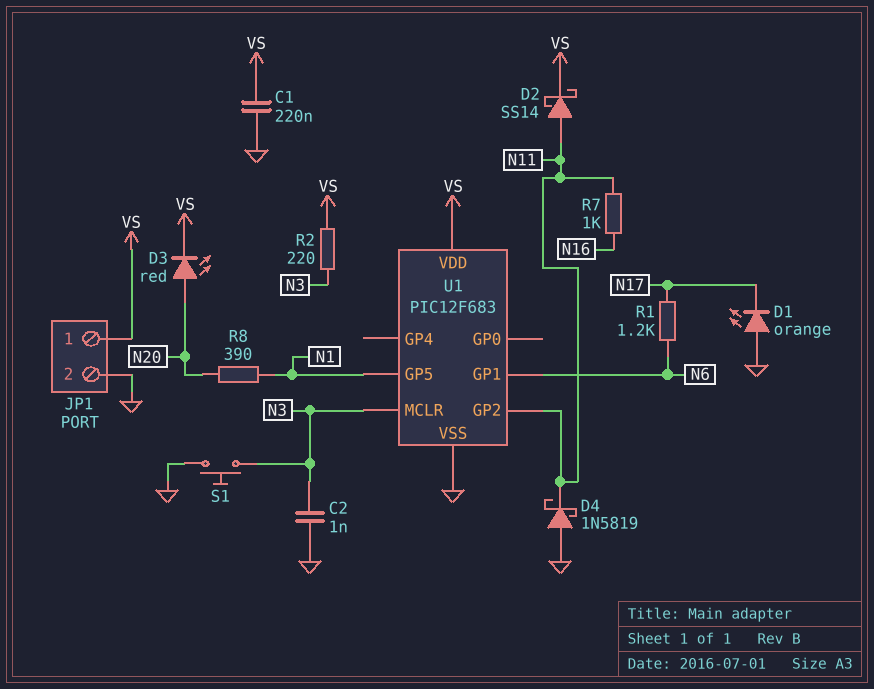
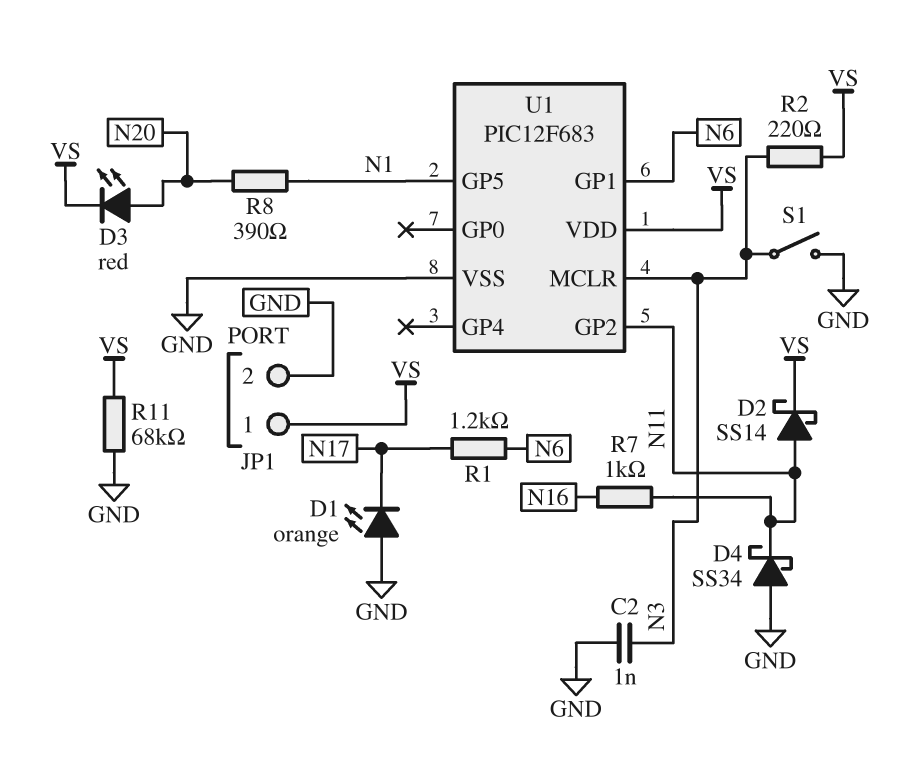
C1: 220nF (GND, VS) -> none
D4: schottky 1N5819 (A GND, K N11) -> schottky SS34 (A GND, K N11)
R11: none -> 68k (GND, VS)
S1: button (GND, N3) -> switch (GND, N3)

